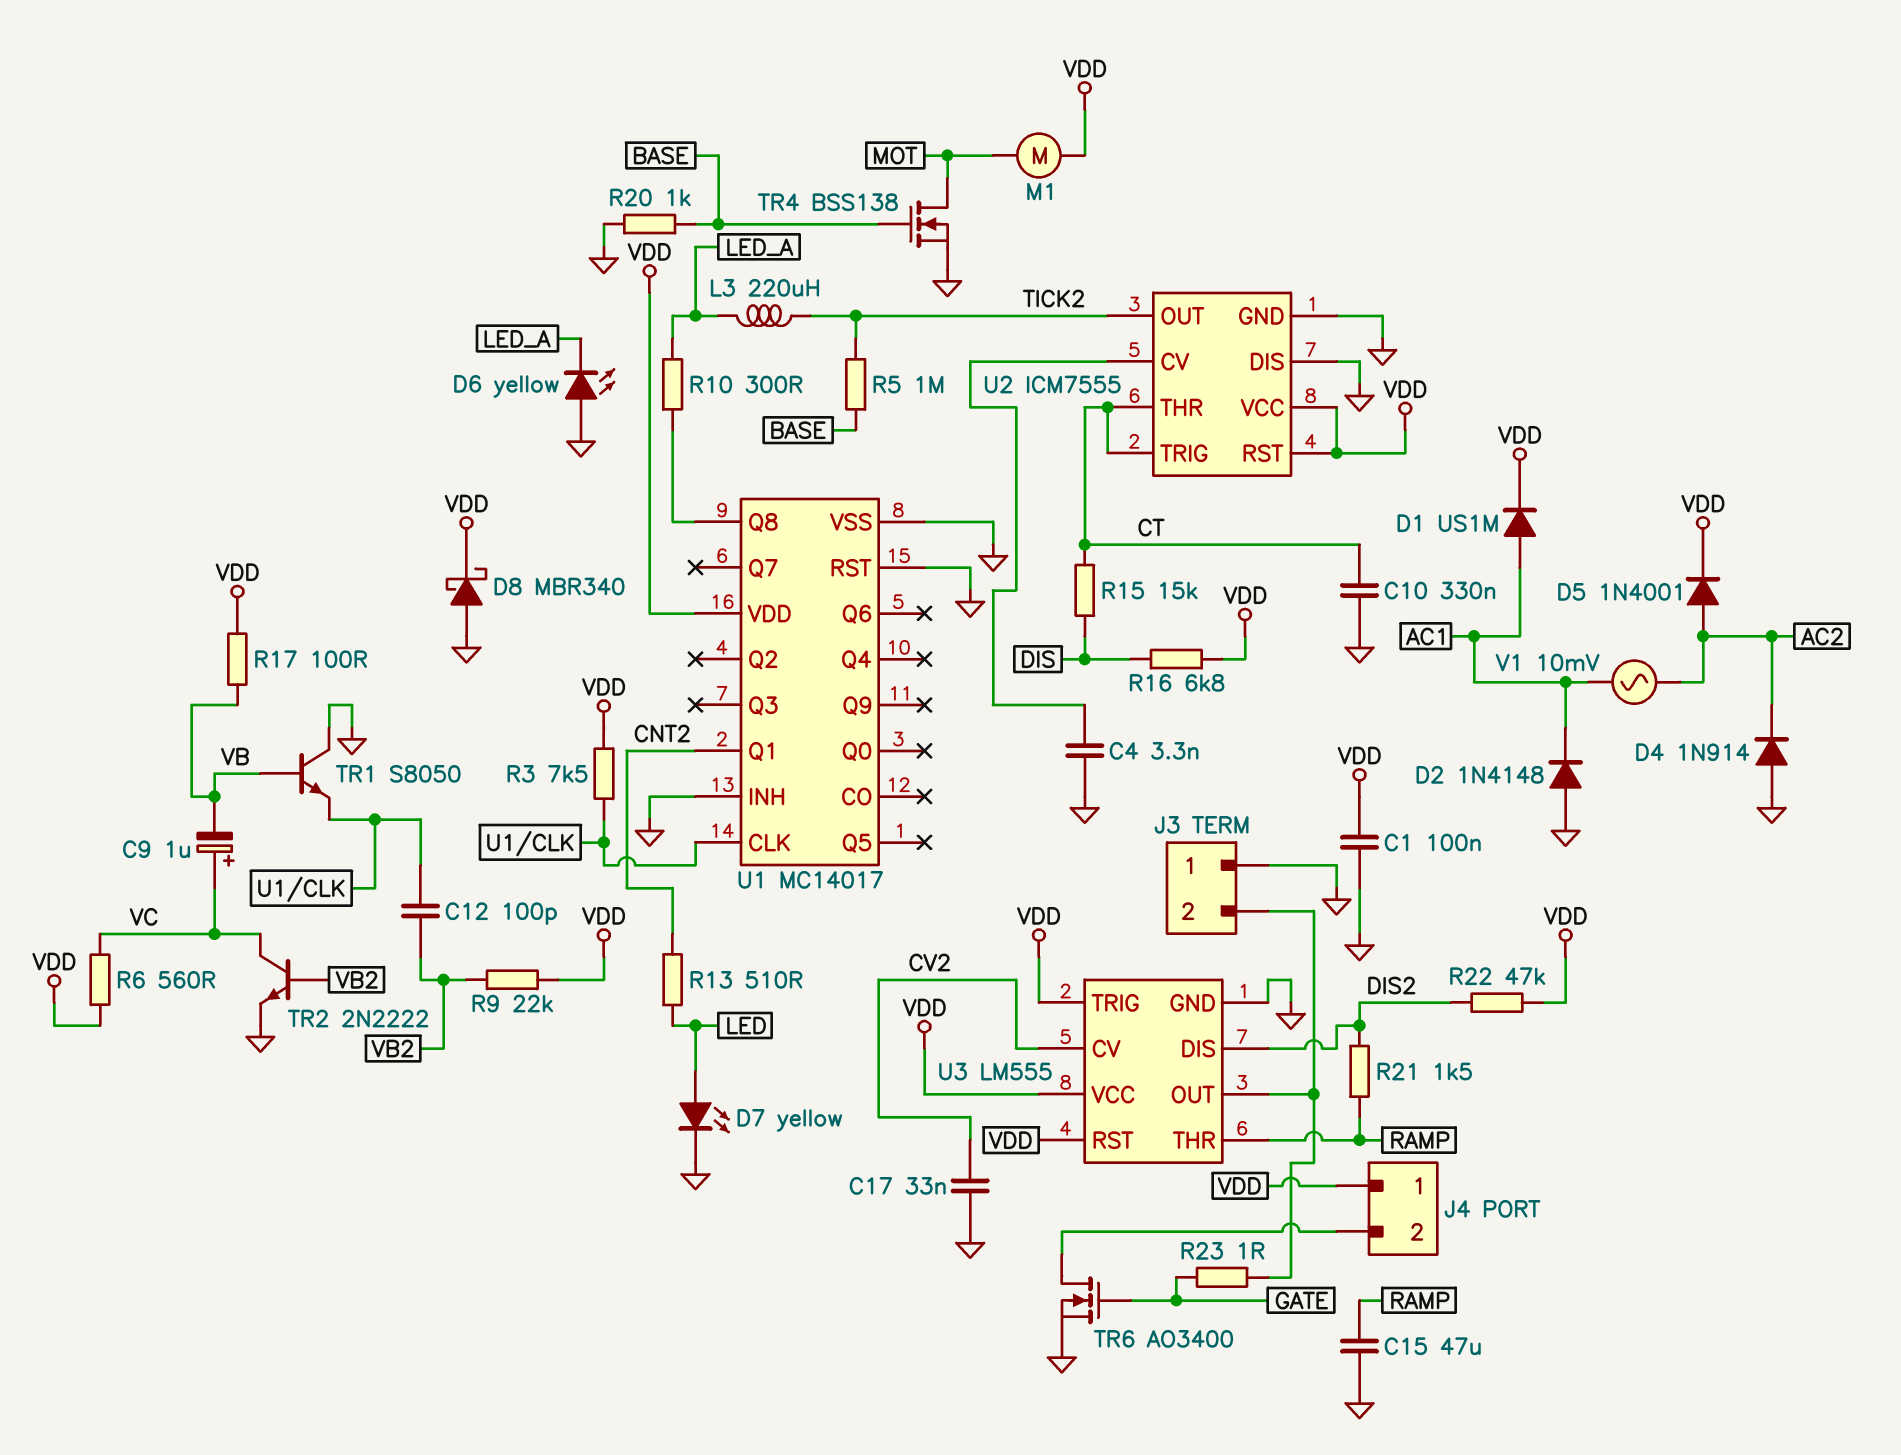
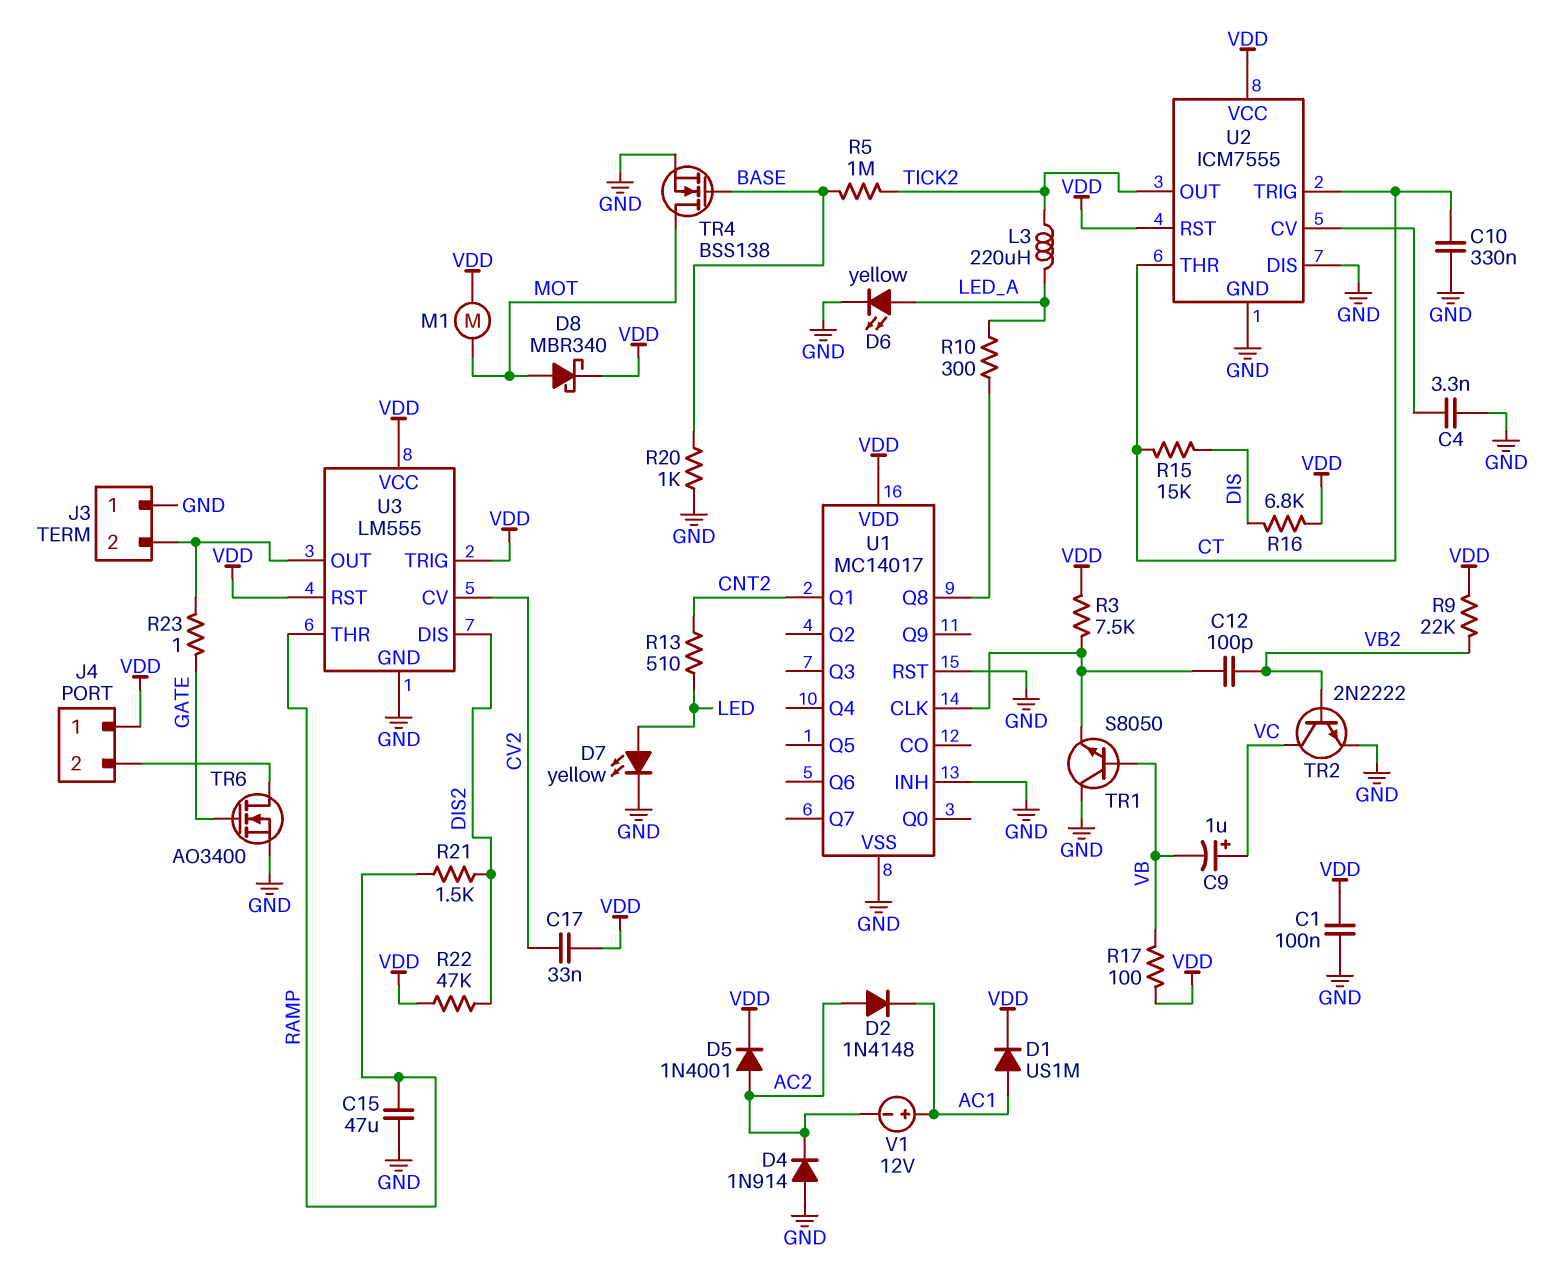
C17: 33nF (CV2, GND) -> 33nF (CV2, VDD)
D2: diode 1N4148 (A GND, K AC1) -> diode 1N4148 (A AC2, K AC1)
D6: LED yellow (A GND, K LED_A) -> LED yellow (A LED_A, K GND)
D8: schottky MBR340 (A GND, K VDD) -> schottky MBR340 (A MOT, K VDD)
R6: 560 (VC, VDD) -> none
V1: AC 10mV (AC1, AC2) -> 12V (plus AC1, minus AC2)

